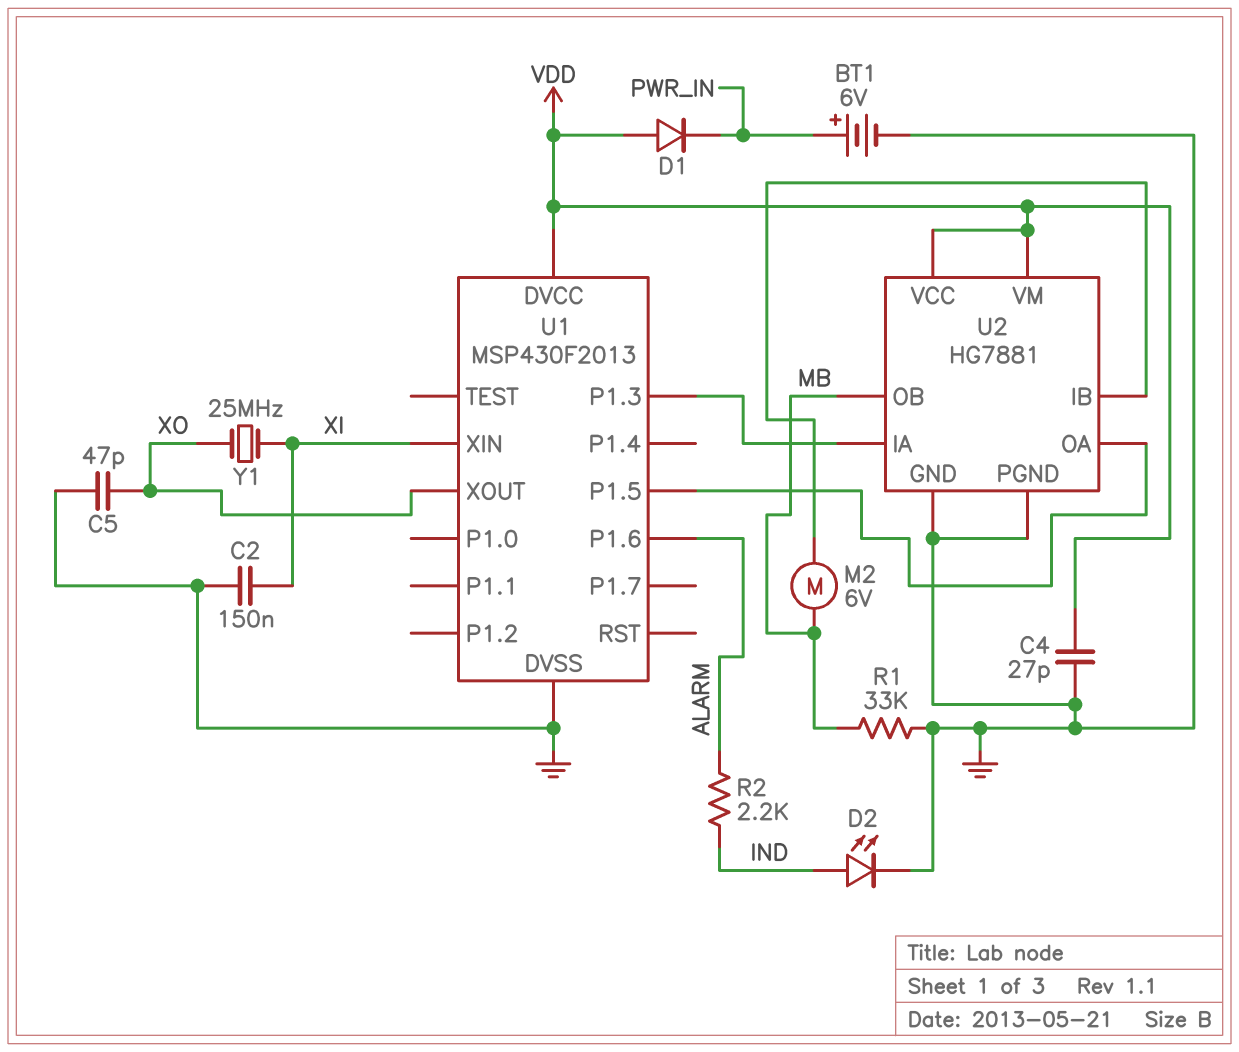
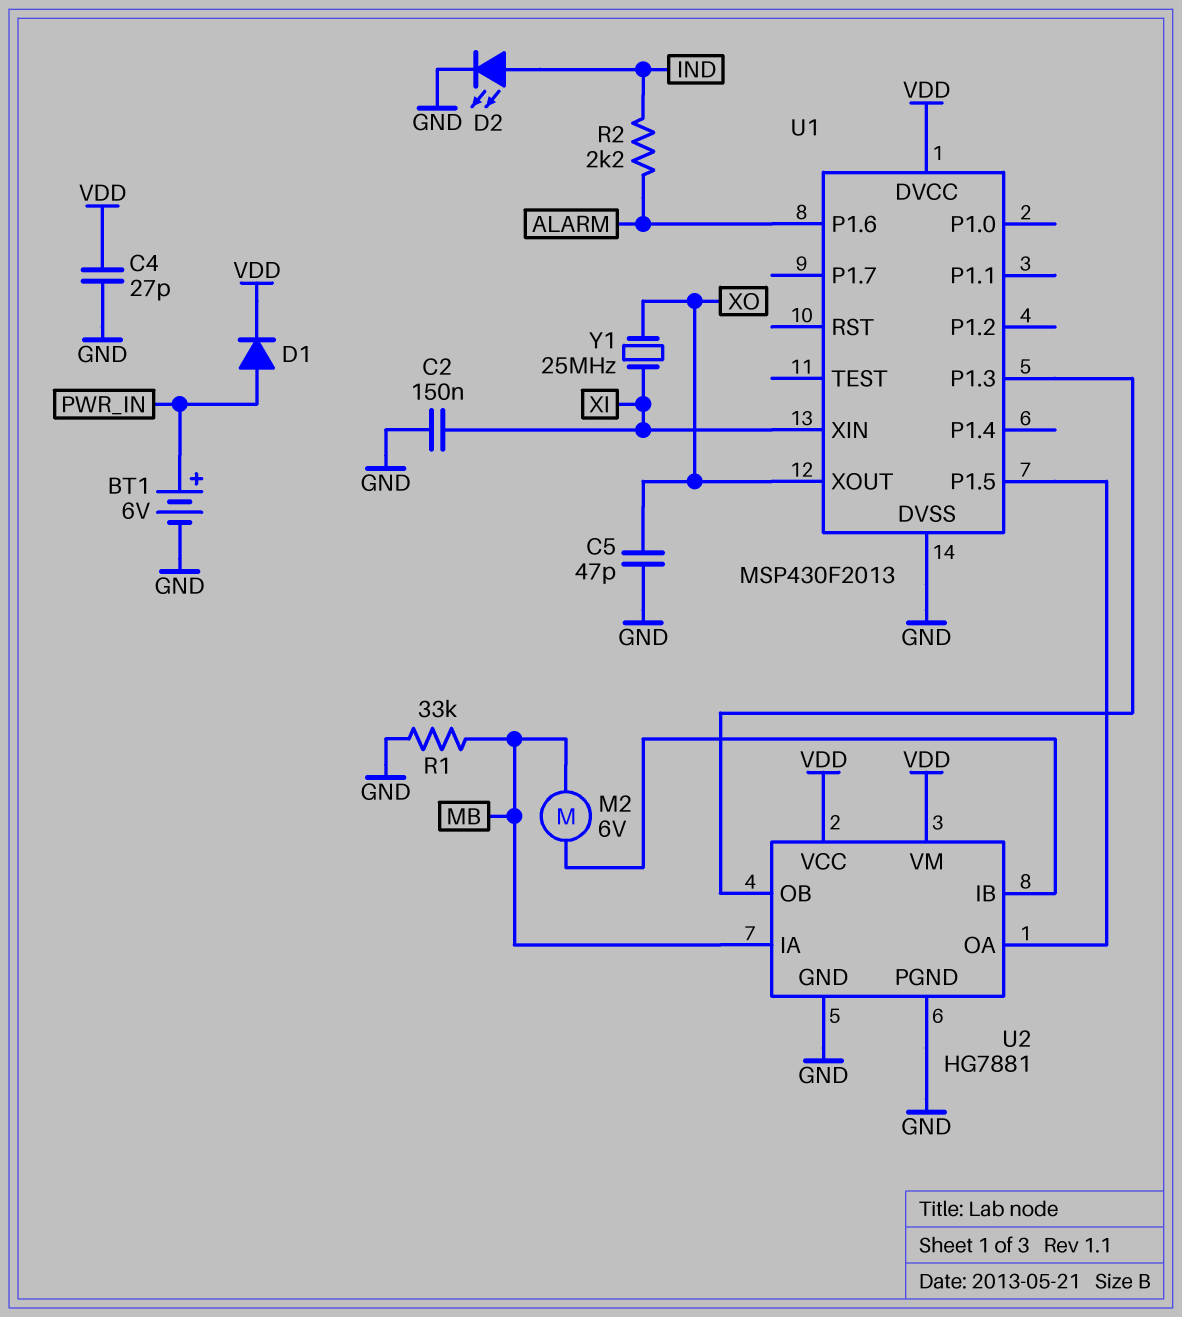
D1: diode (A VDD, K PWR_IN) -> diode (A PWR_IN, K VDD)
U2 pin IA: U1/P1.3 -> MB
U2 pin OB: MB -> U1/P1.3

